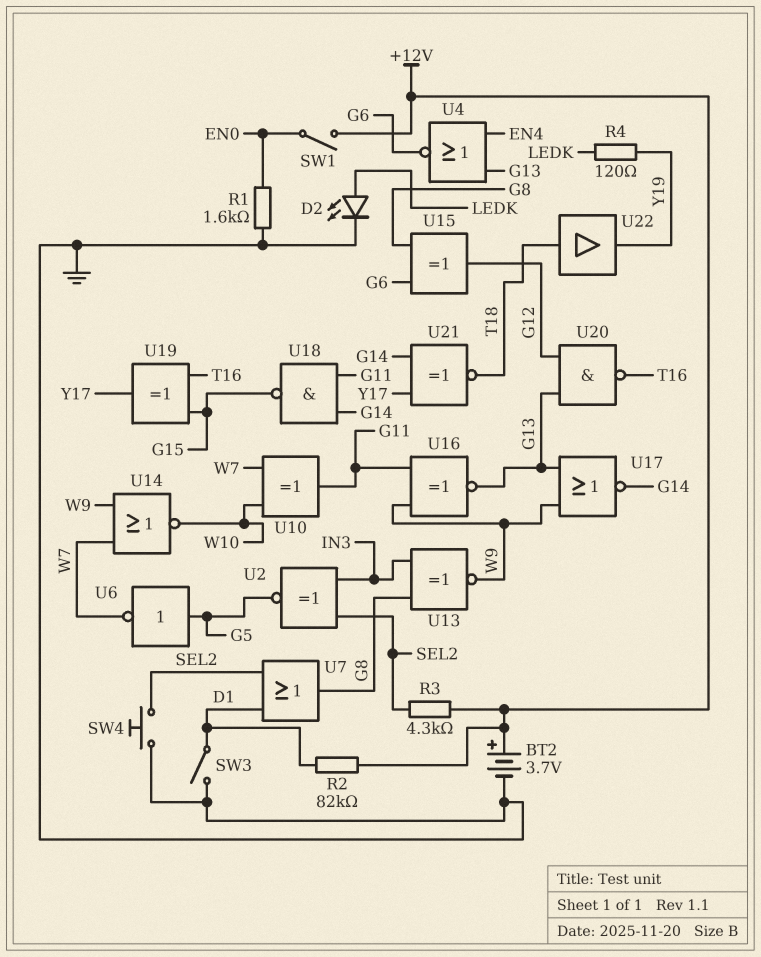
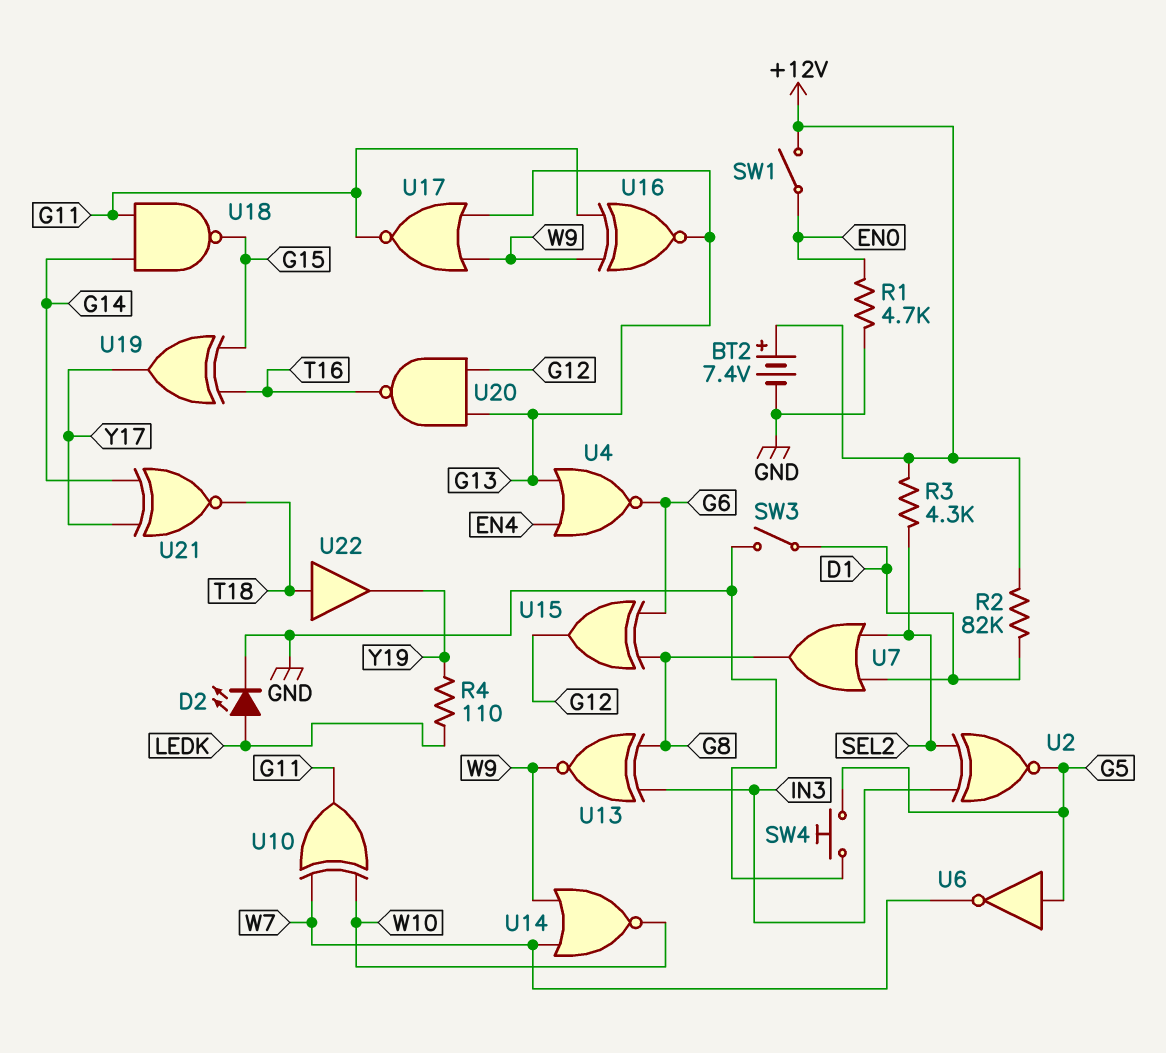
BT2: 3.7V (plus +12V, minus GND) -> 7.4V (plus +12V, minus GND)
R1: 1.6k (EN0, GND) -> 4.7k (EN0, GND)
R4: 120 (LEDK, Y19) -> 110 (LEDK, Y19)
SW4: button (GND, SEL2) -> button (G5, GND)
U17: NOR (in G13, in W9, out G14) -> NOR (in G13, in W9, out G11)

